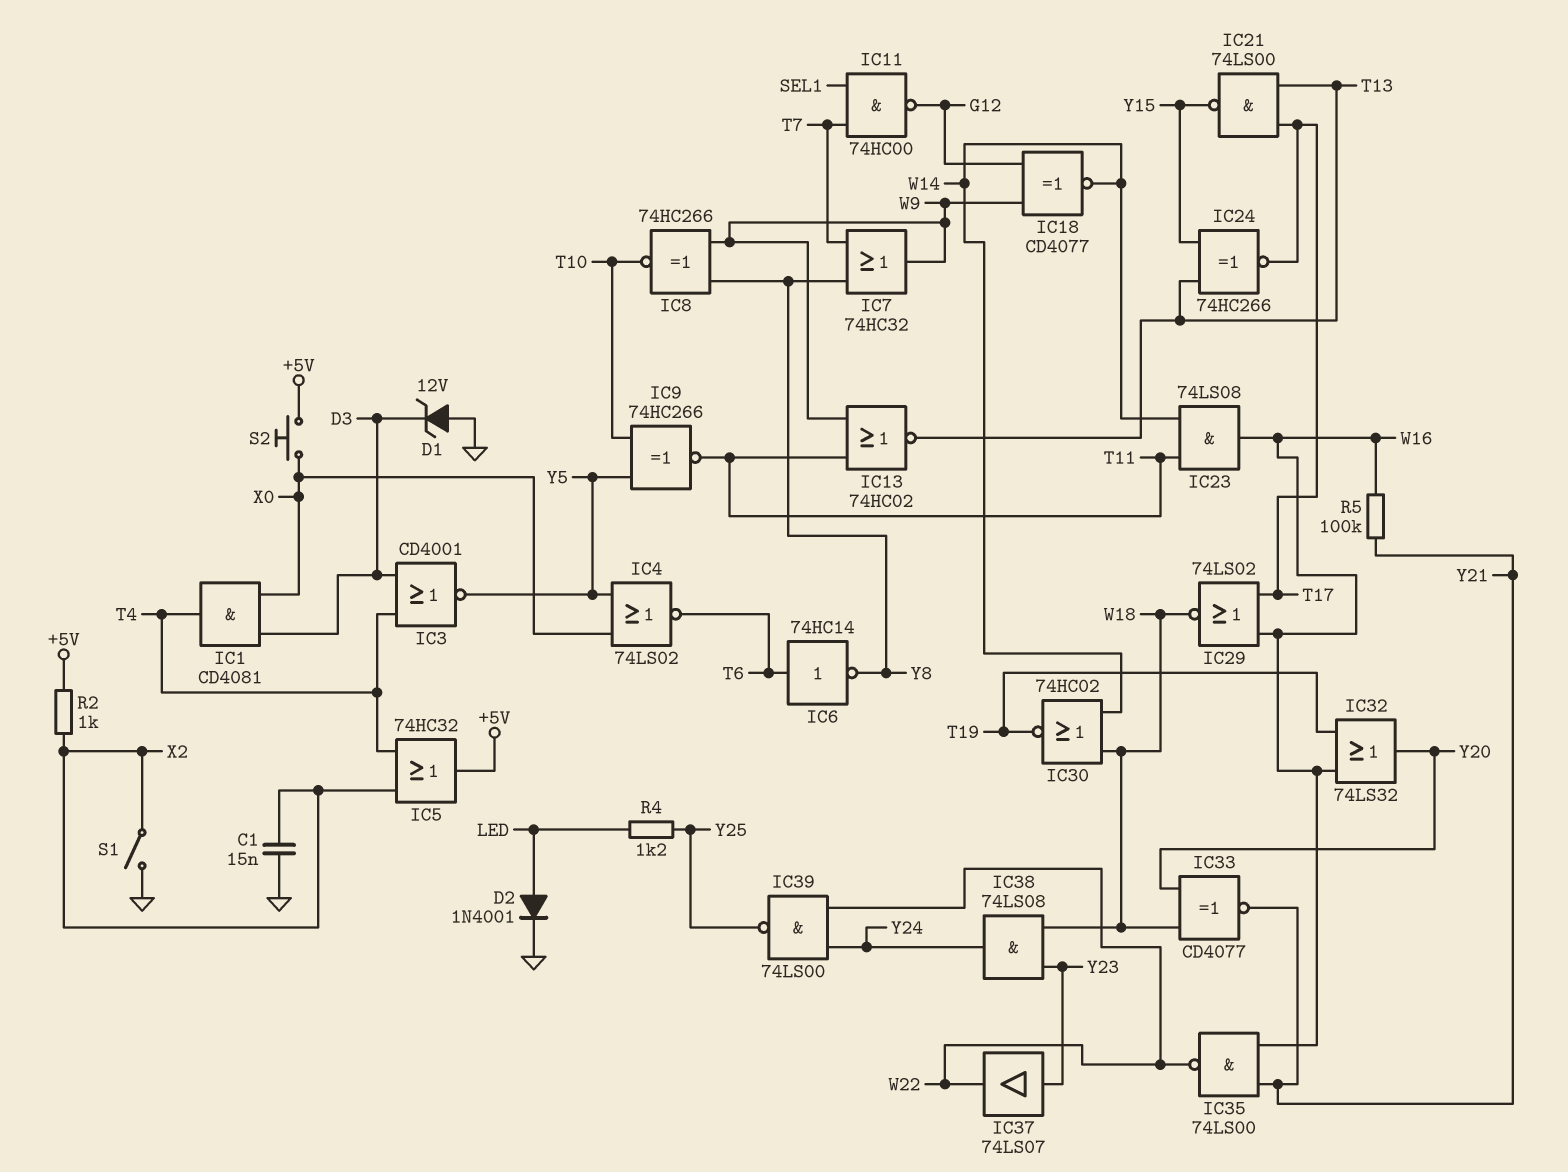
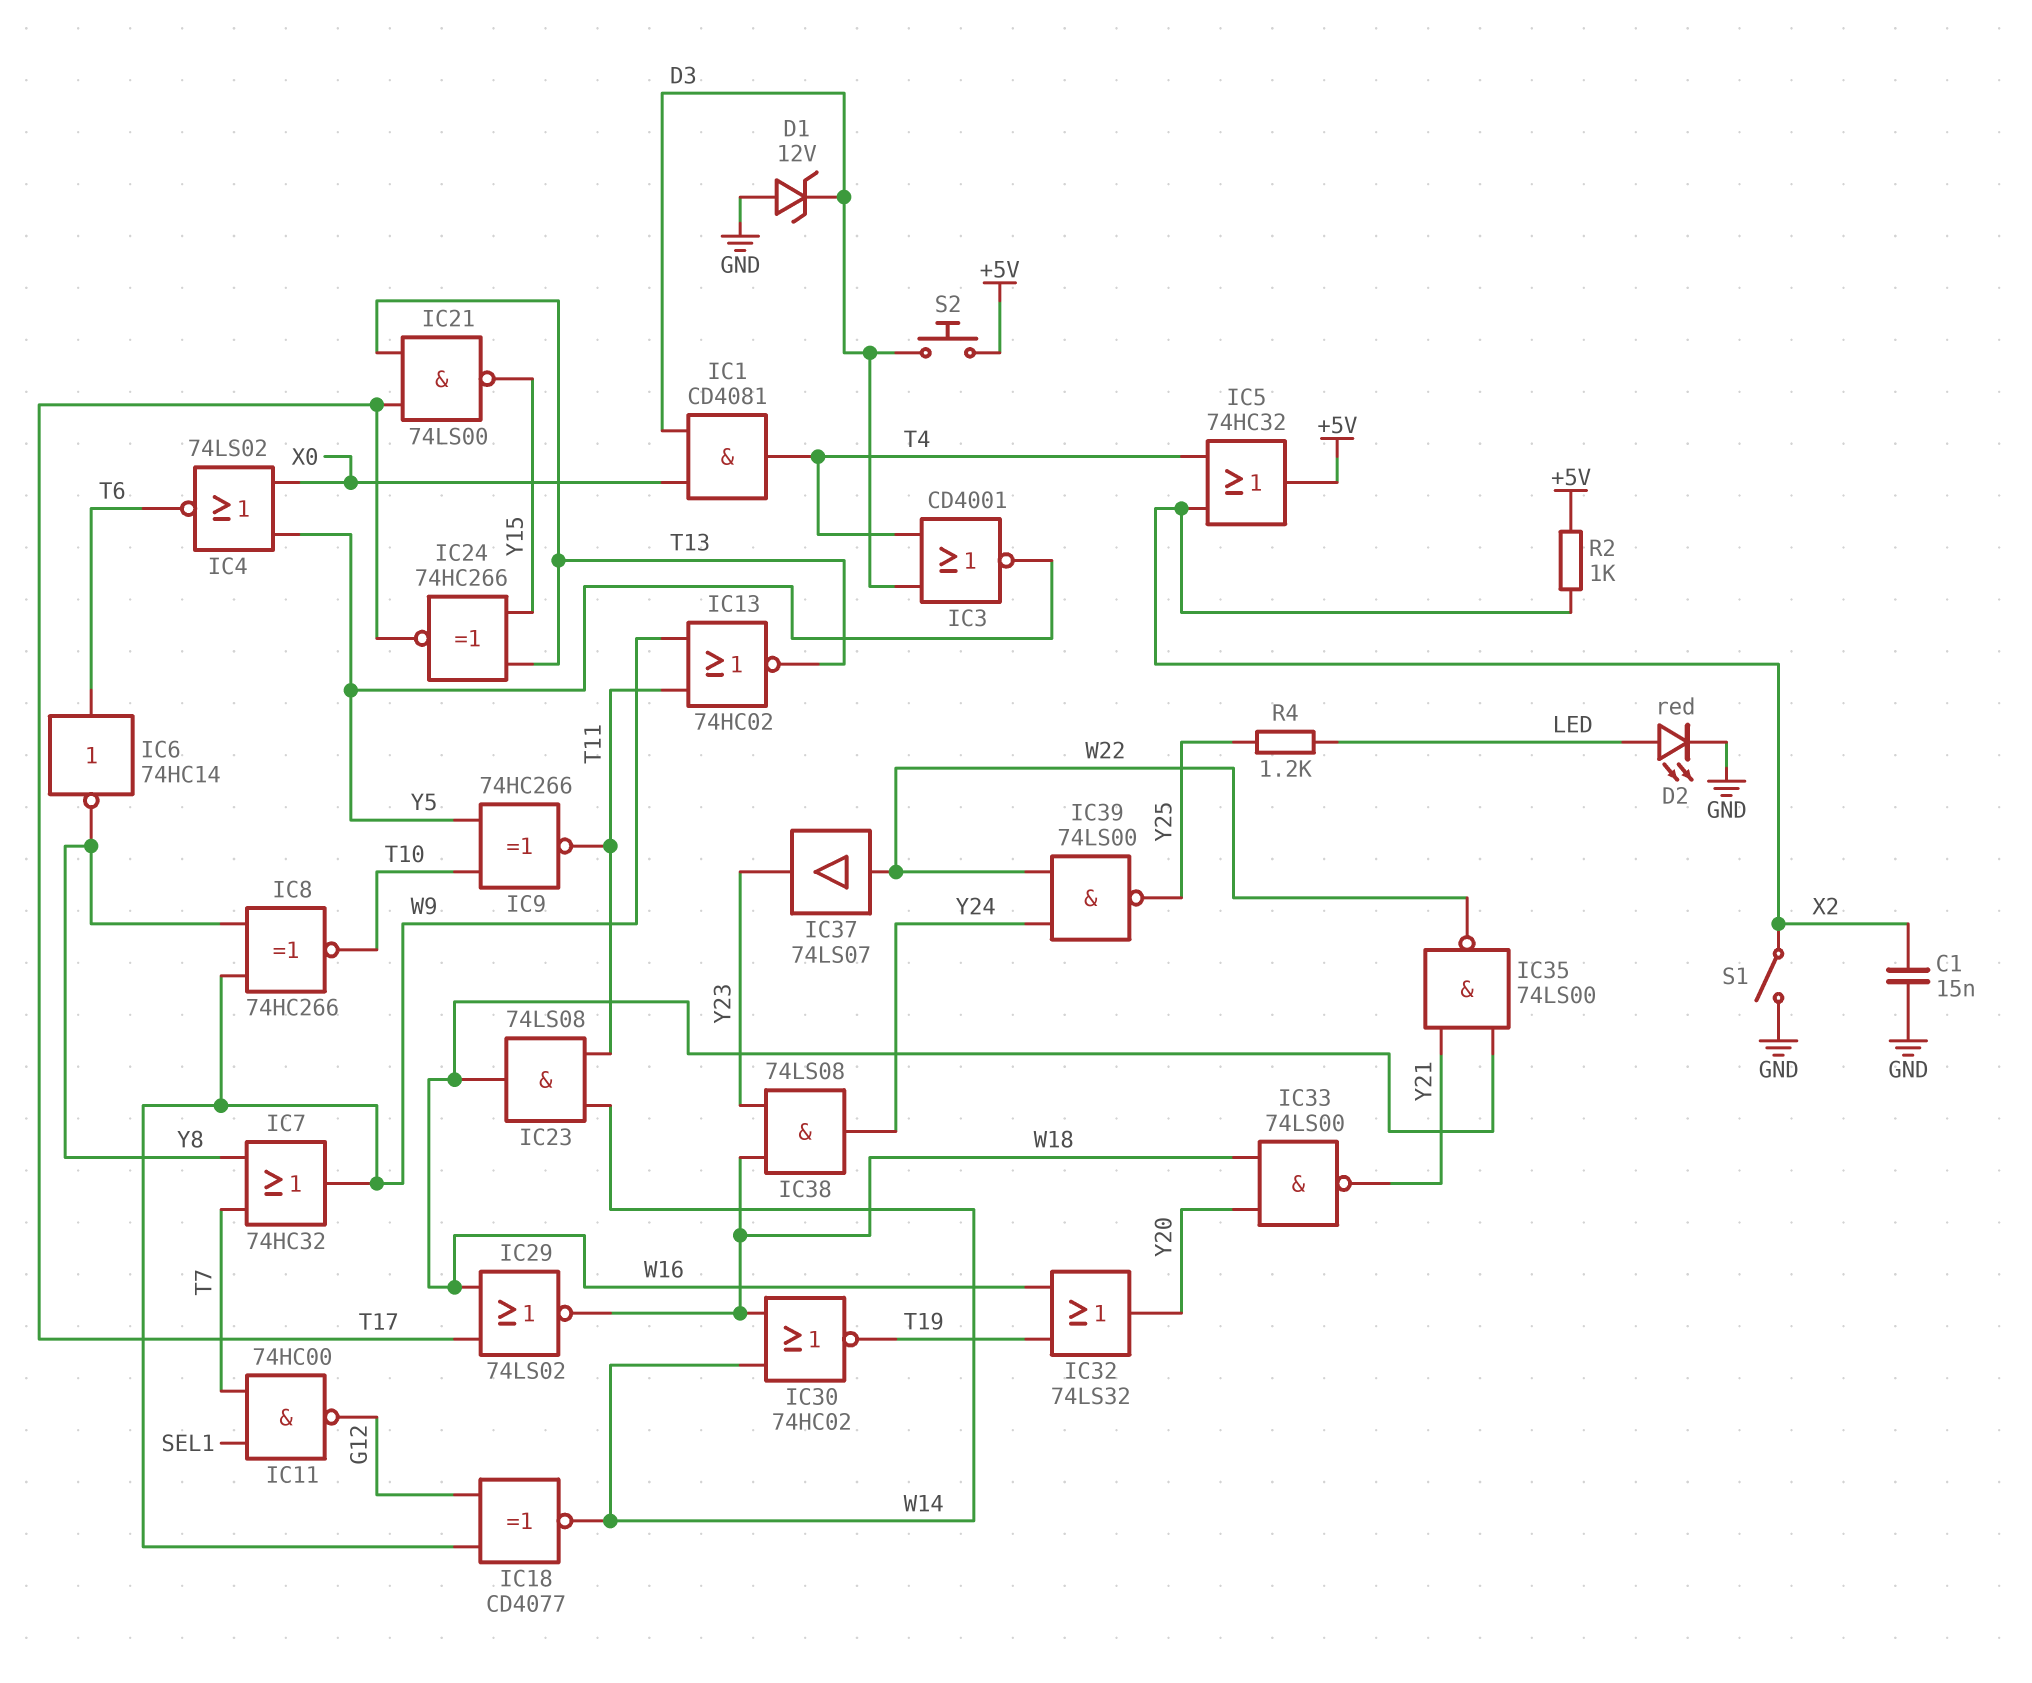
D2: diode 1N4001 (A LED, K GND) -> LED red (A LED, K GND)
IC33: XNOR CD4077 (in W18, in Y20, out Y21) -> NAND 74LS00 (in W18, in Y20, out Y21)
IC37: buffer 74LS07 (in Y23, out W22) -> buffer 74LS07 (in W22, out Y23)
R5: 100k (W16, Y21) -> none
S2: button (+5V, X0) -> button (+5V, D3)

